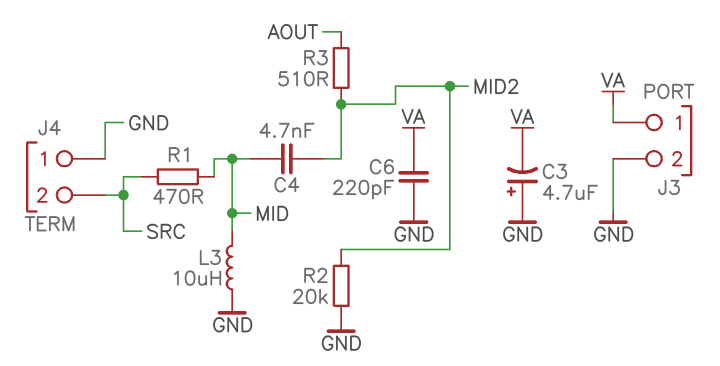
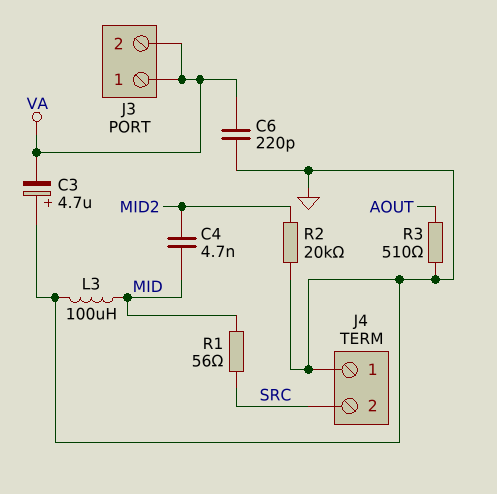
J3 pin 2: GND -> VA
L3: 10uH (GND, MID) -> 100uH (GND, MID)
R1: 470 (MID, SRC) -> 56 (MID, SRC)
R3: 510 (AOUT, MID2) -> 510 (AOUT, GND)

